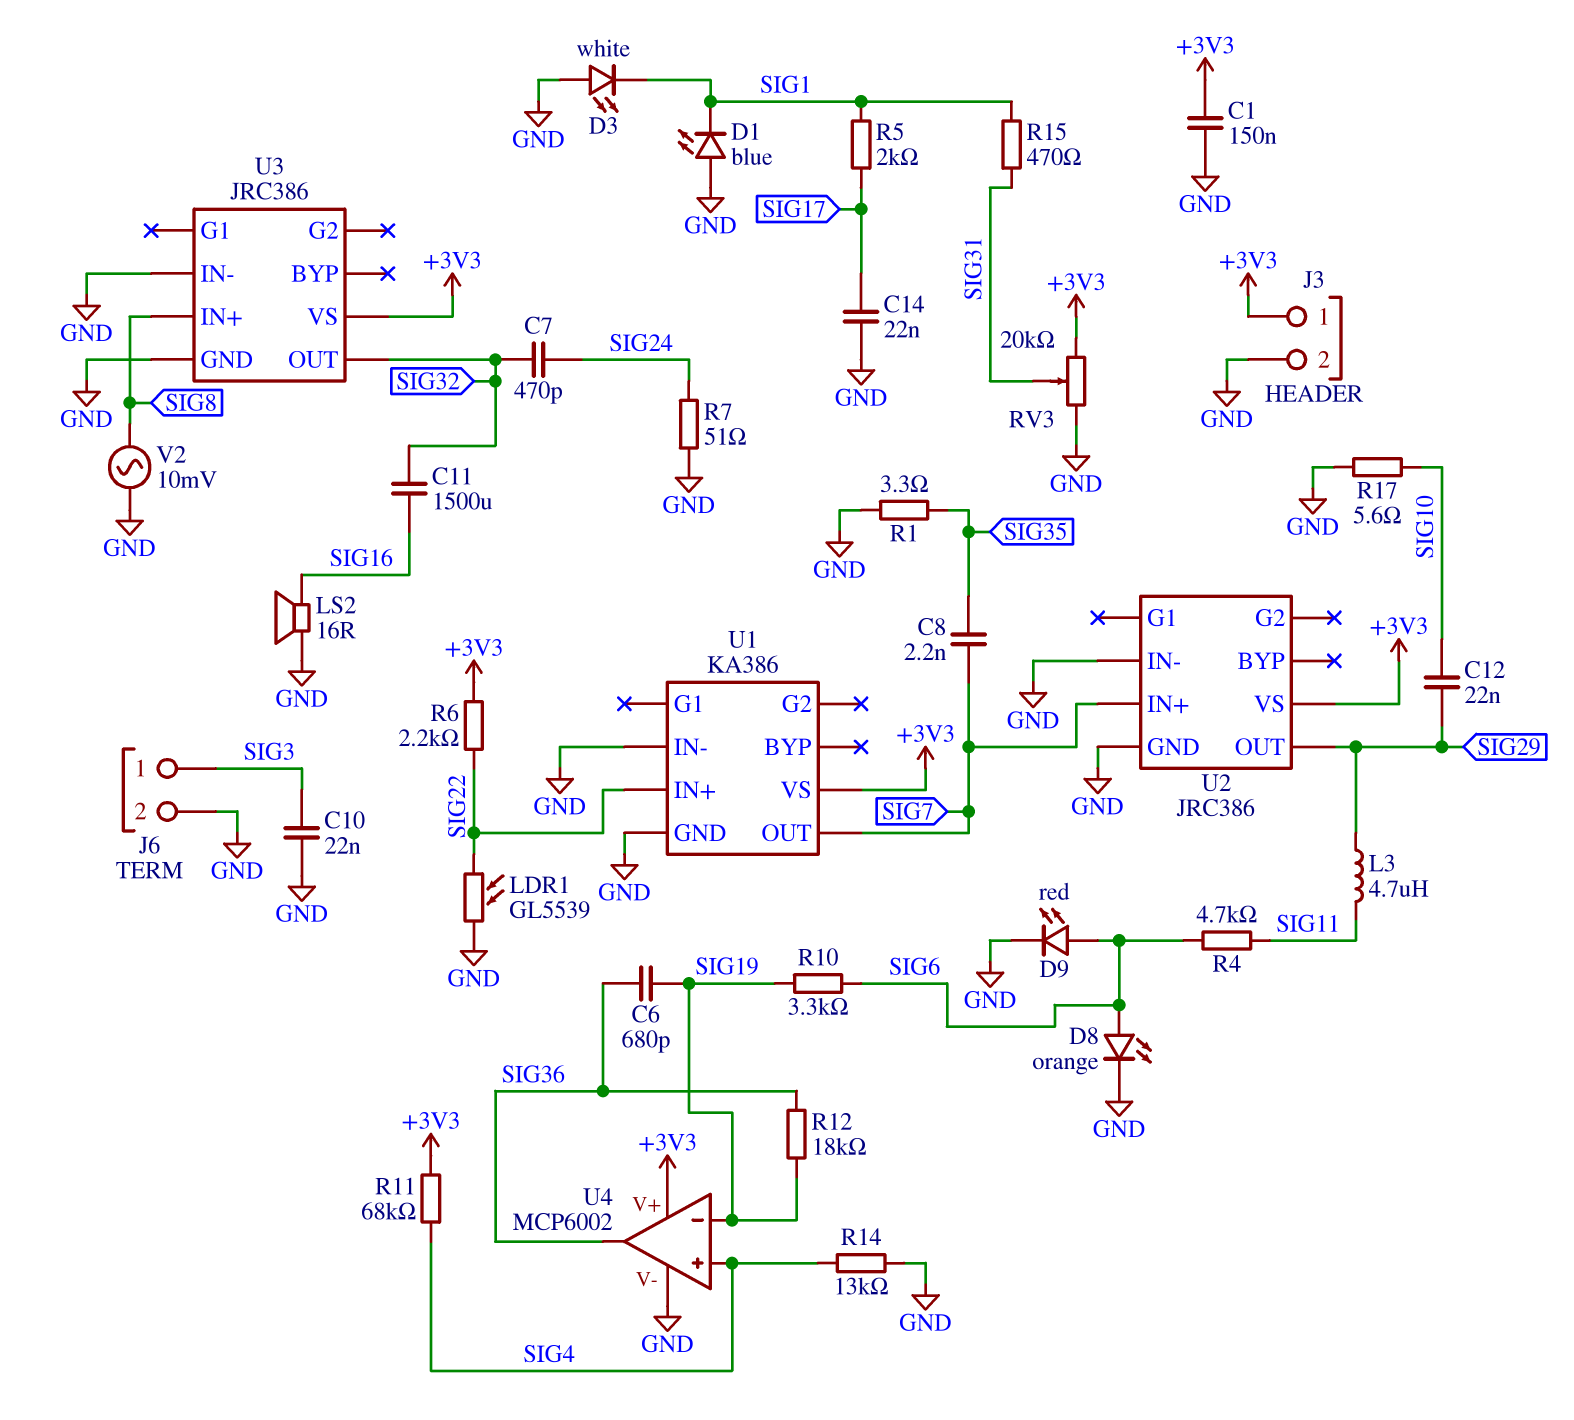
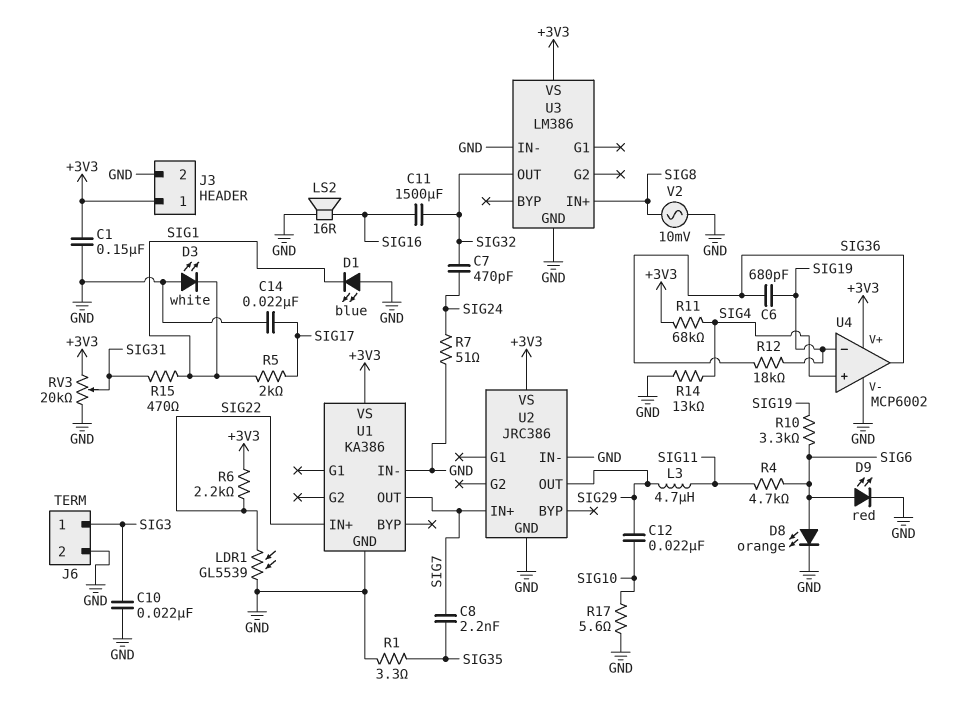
U3: JRC386 -> LM386

